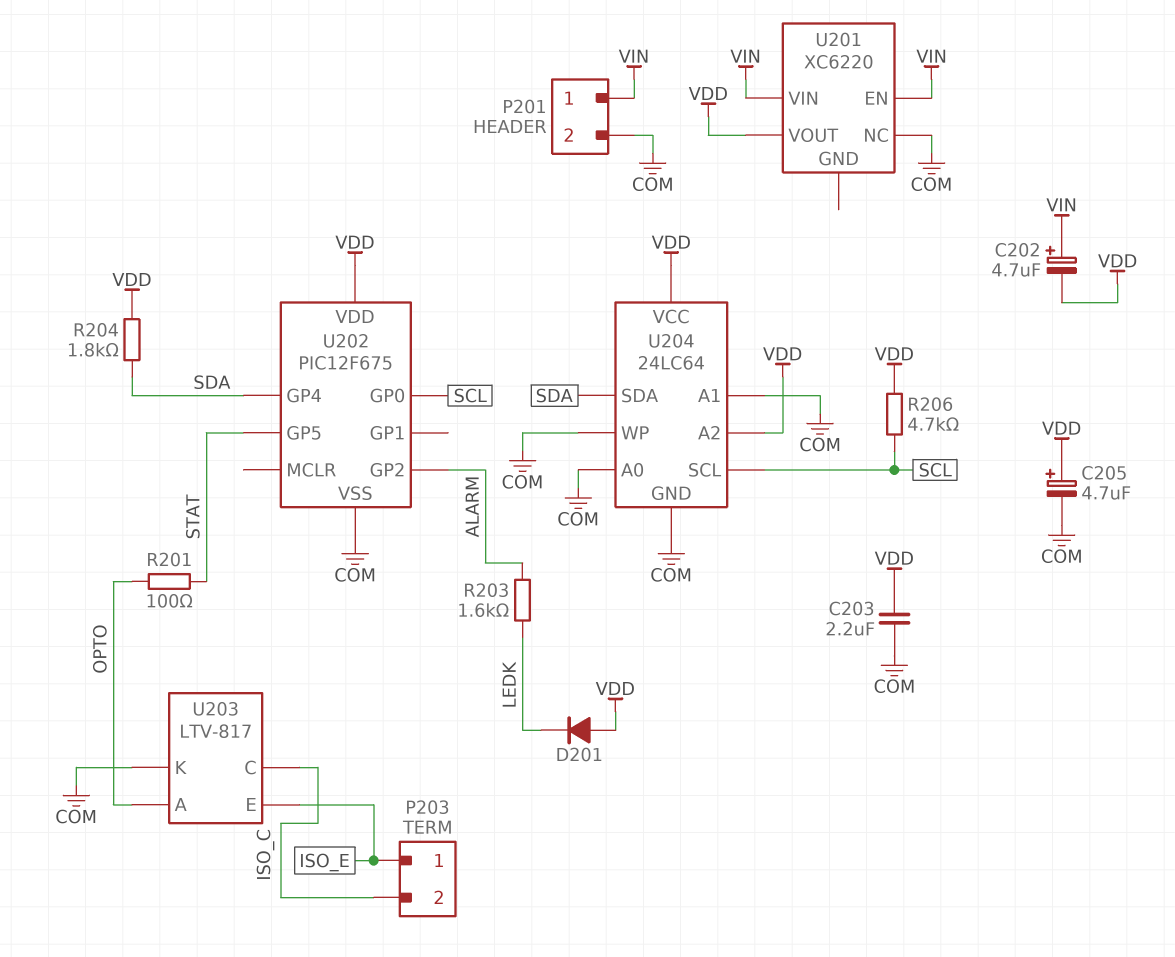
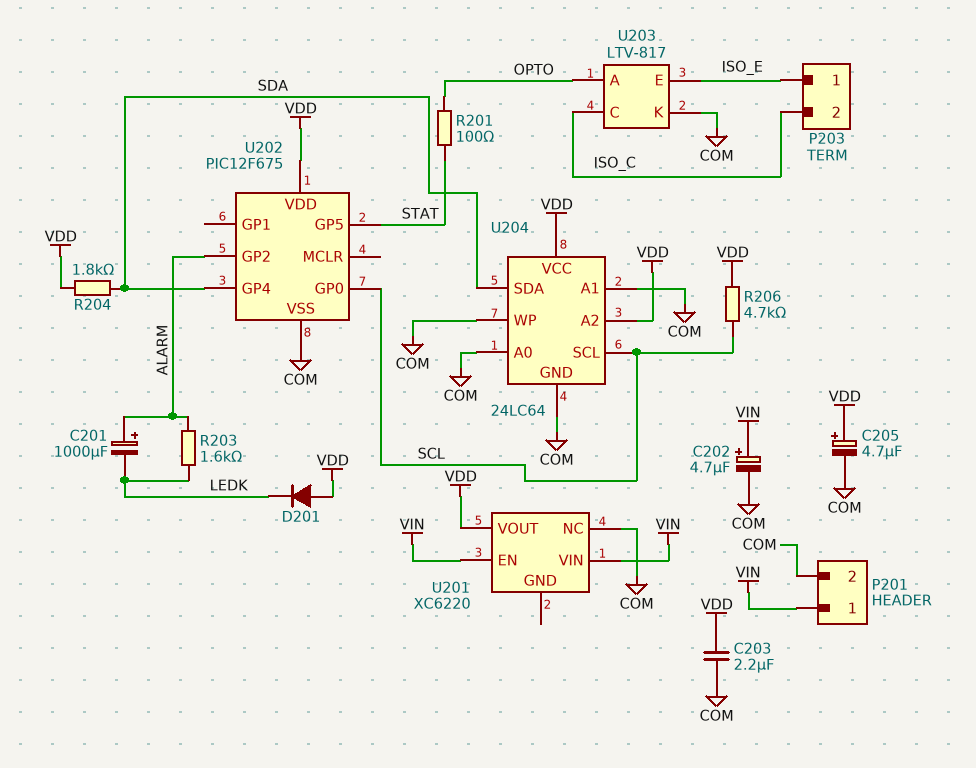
C201: none -> 1000uF (plus ALARM, minus LEDK)
C202: 4.7uF (plus VIN, minus VDD) -> 4.7uF (plus VIN, minus COM)

